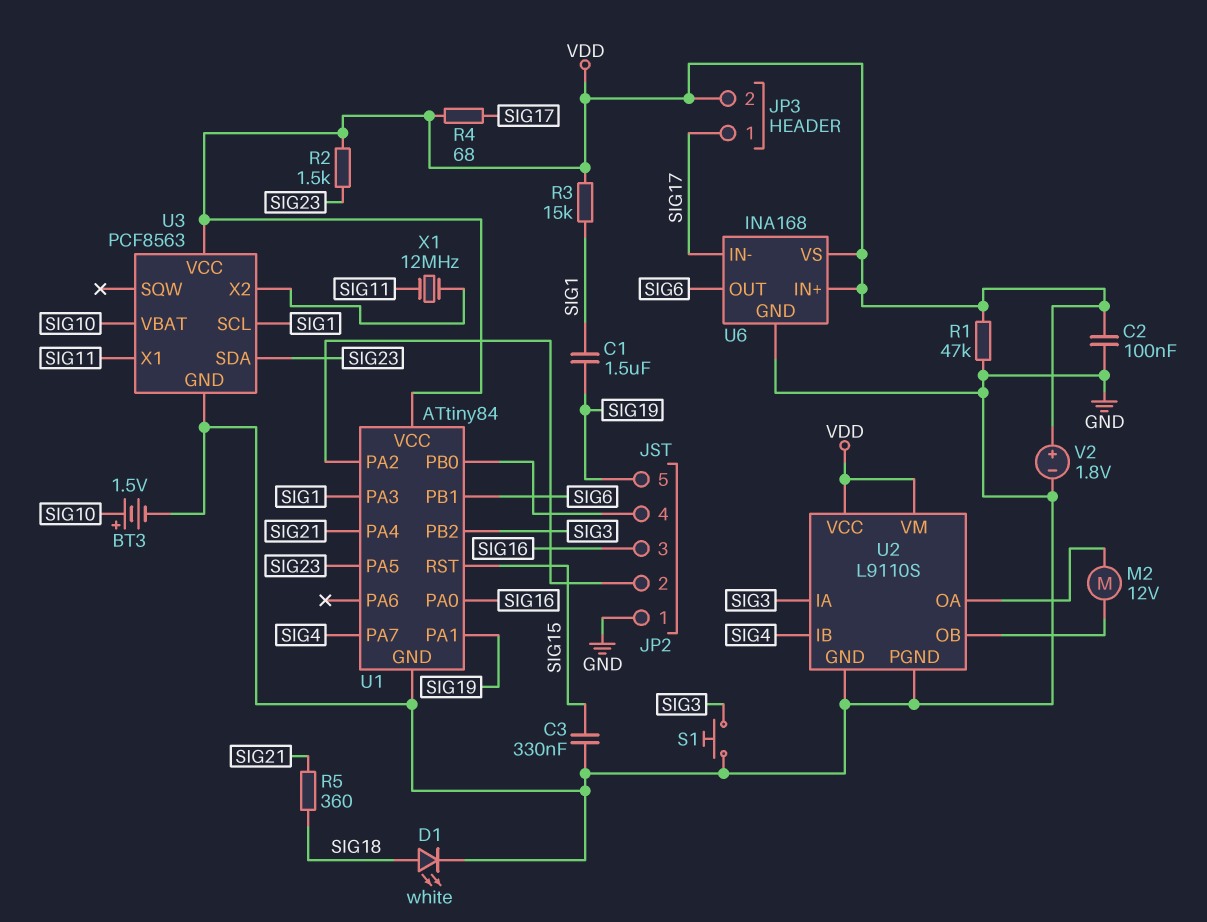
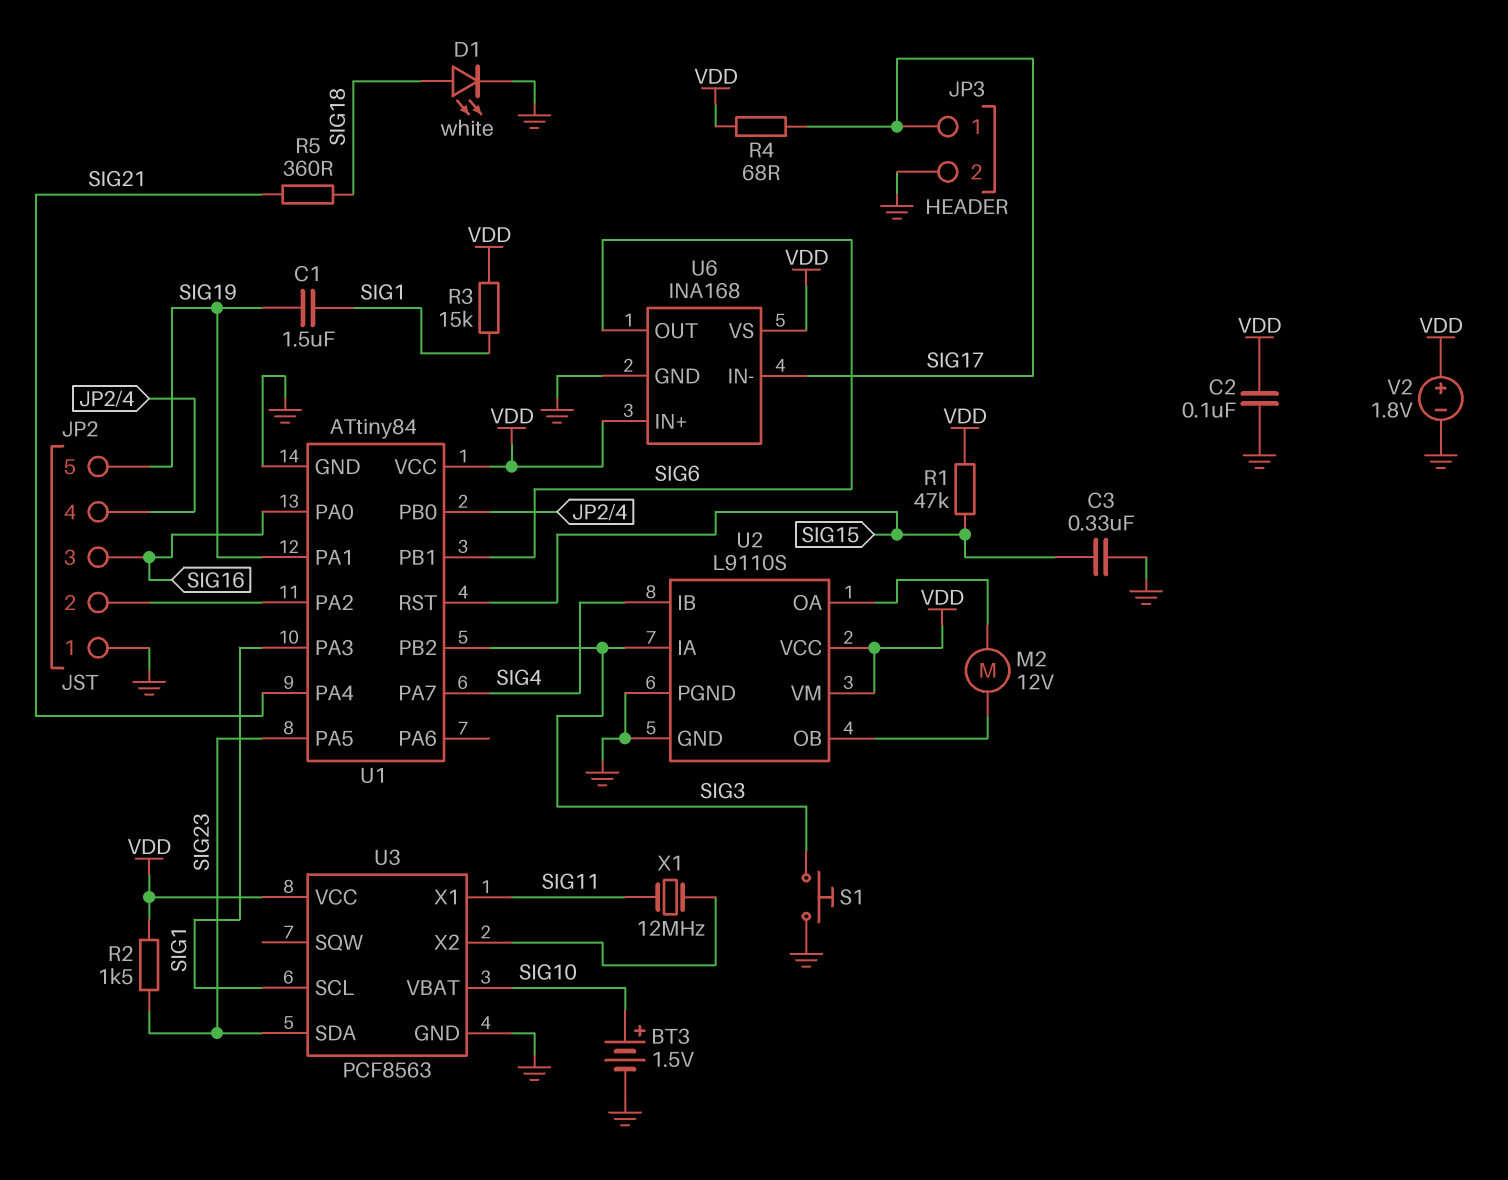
JP3 pin 2: VDD -> GND
R1: 47k (GND, VDD) -> 47k (SIG15, VDD)

